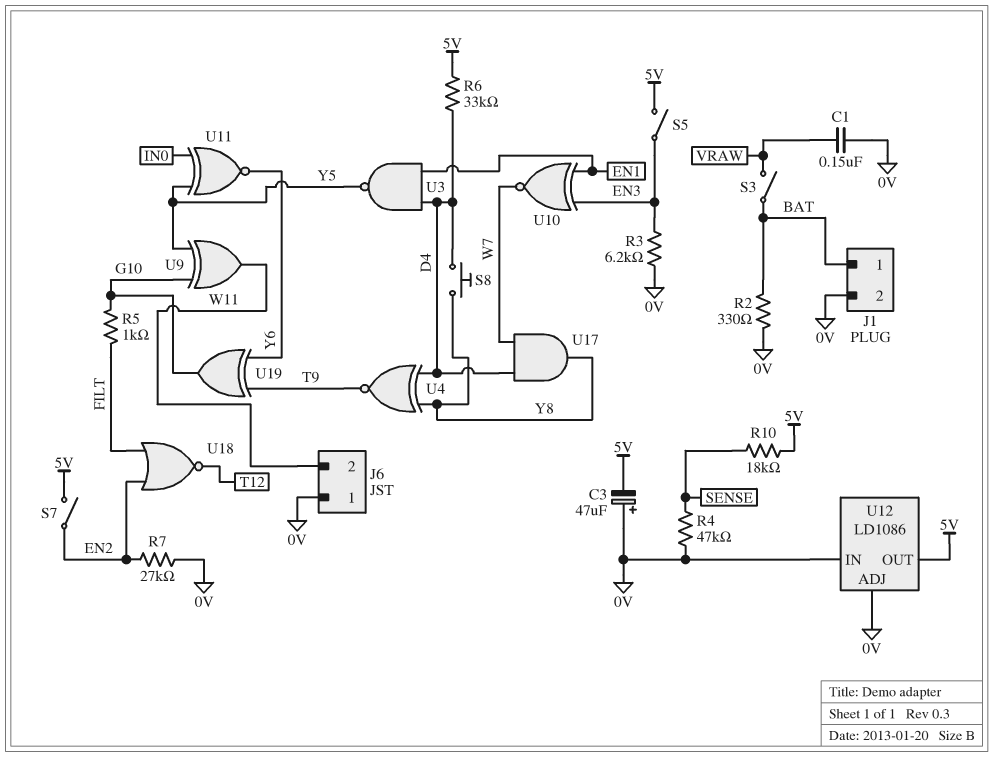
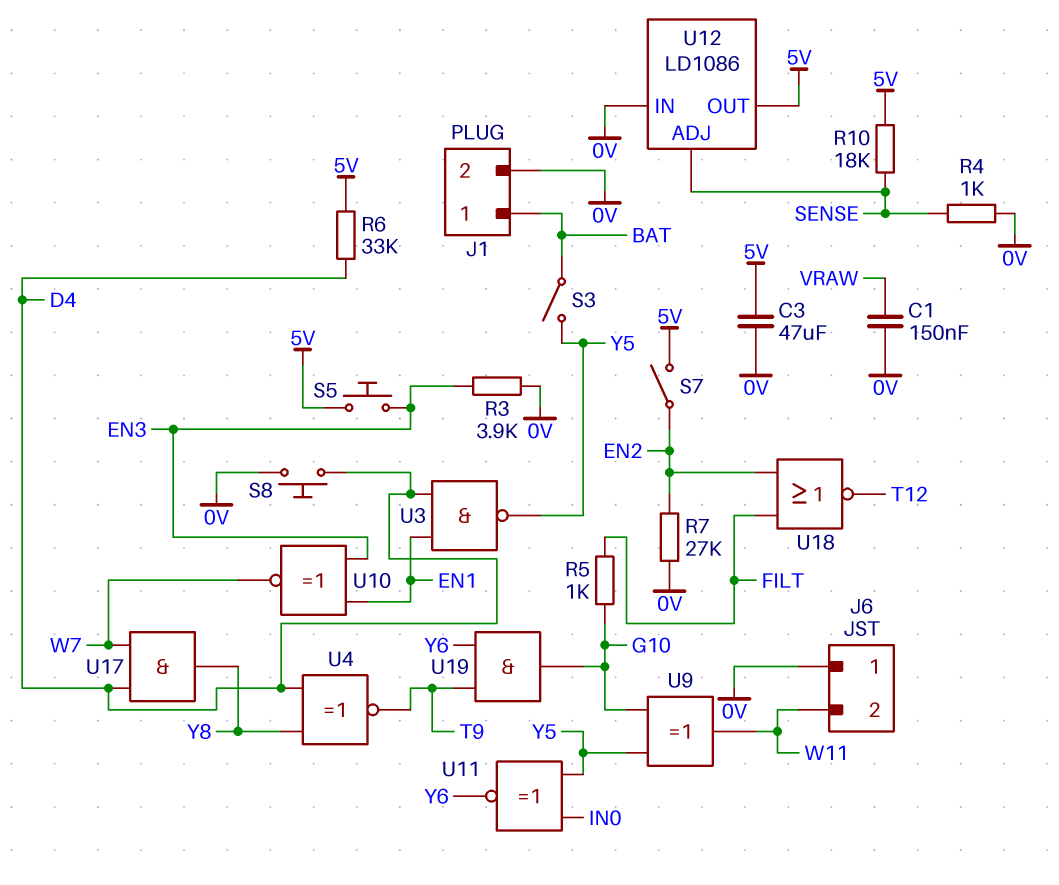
C3: 47uF (plus 0V, minus 5V) -> 47uF (0V, 5V)
R2: 330 (0V, BAT) -> none
R3: 6.2k (0V, EN3) -> 3.9k (0V, EN3)
R4: 47k (0V, SENSE) -> 1k (0V, SENSE)
S3: switch (BAT, VRAW) -> switch (BAT, Y5)
S5: switch (5V, EN3) -> button (5V, EN3)
S8: button (D4, Y8) -> button (0V, D4)
U12 pin ADJ: 0V -> SENSE
U19: XOR (in T9, in Y6, out G10) -> AND (in T9, in Y6, out G10)

